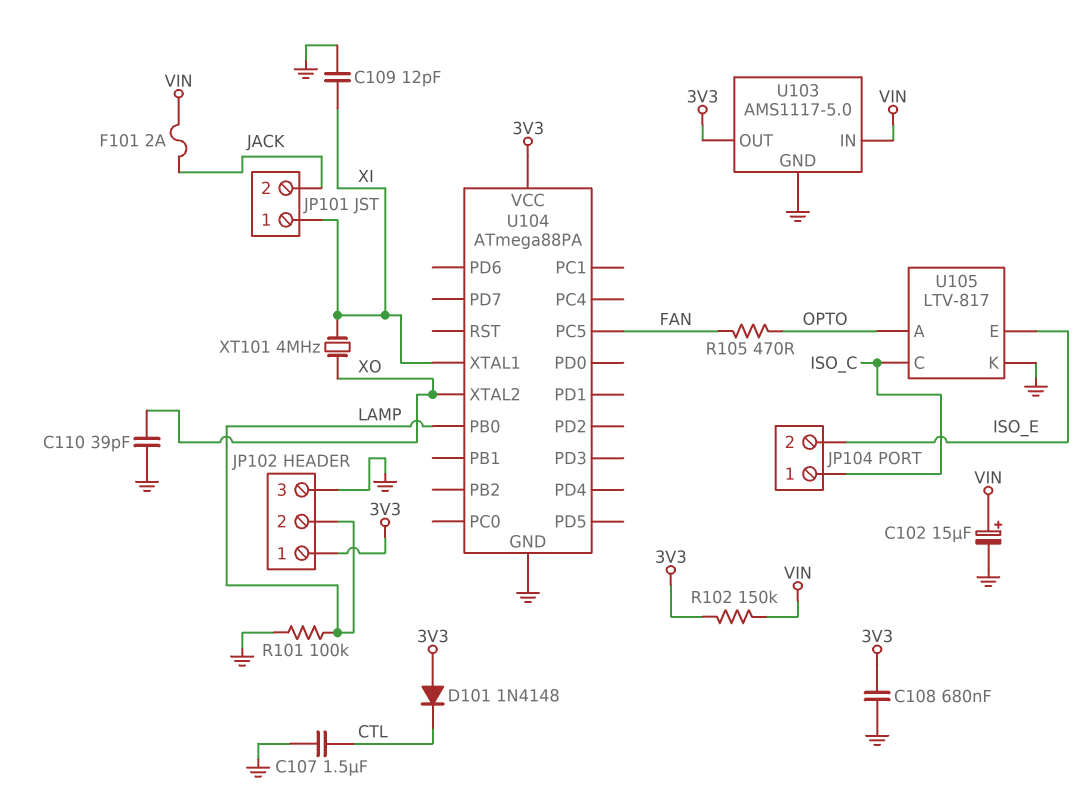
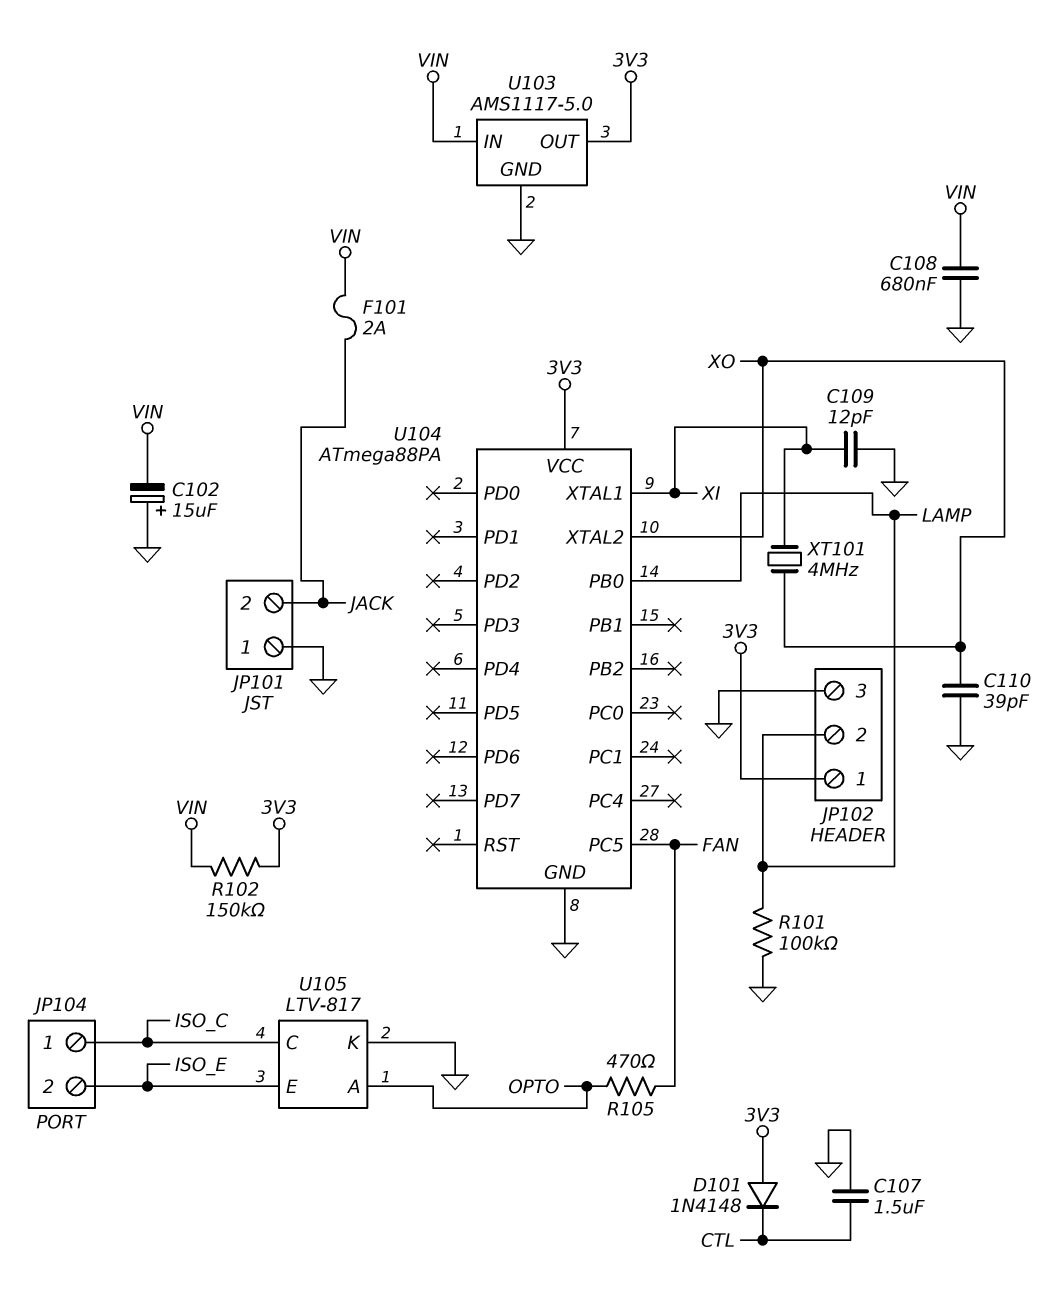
C102: 15uF (plus VIN, minus GND) -> 15uF (plus GND, minus VIN)
C108: 680nF (3V3, GND) -> 680nF (GND, VIN)
JP101 pin 1: XI -> GND

